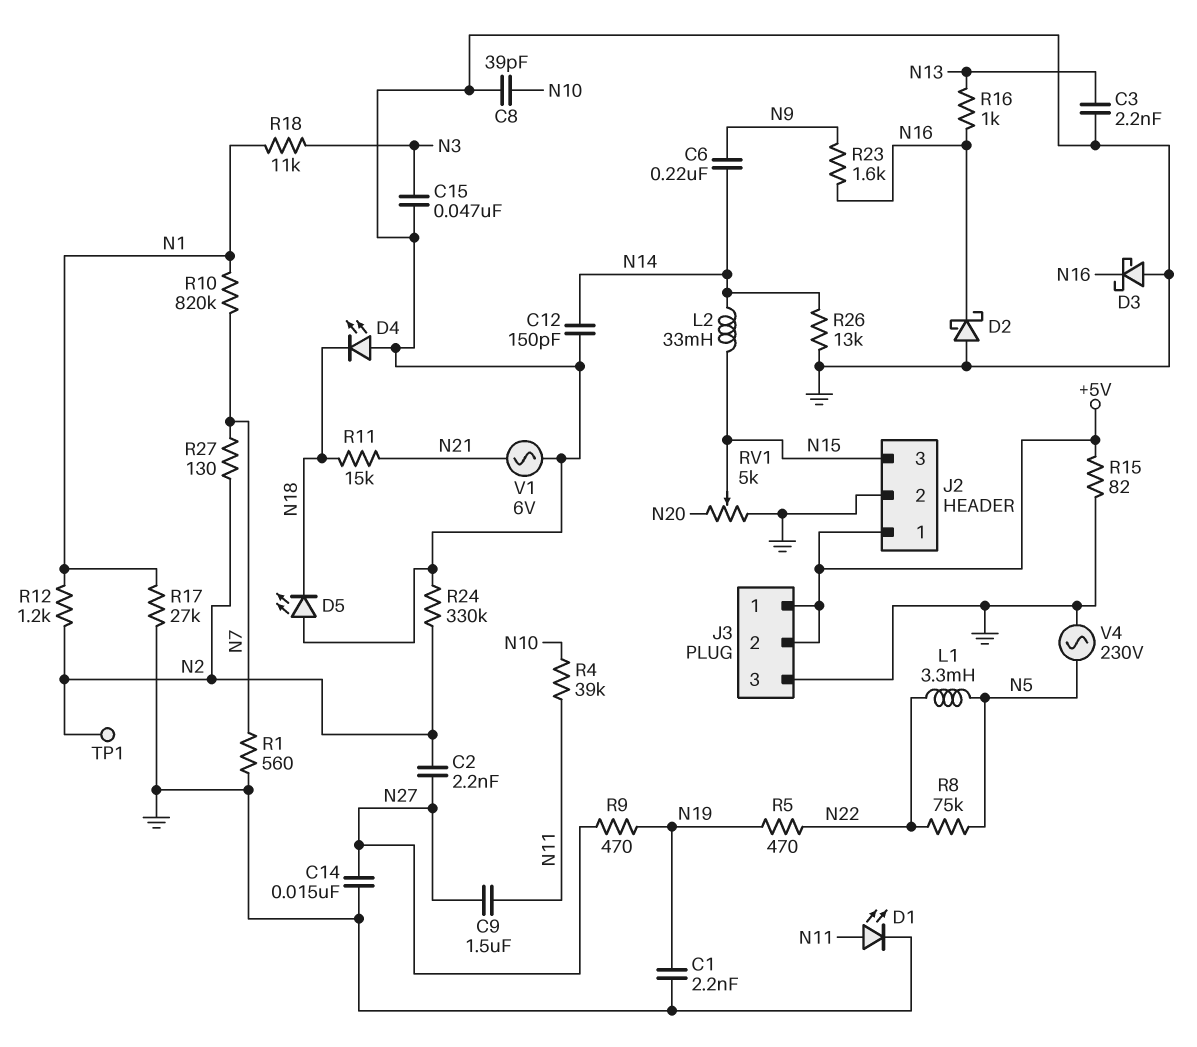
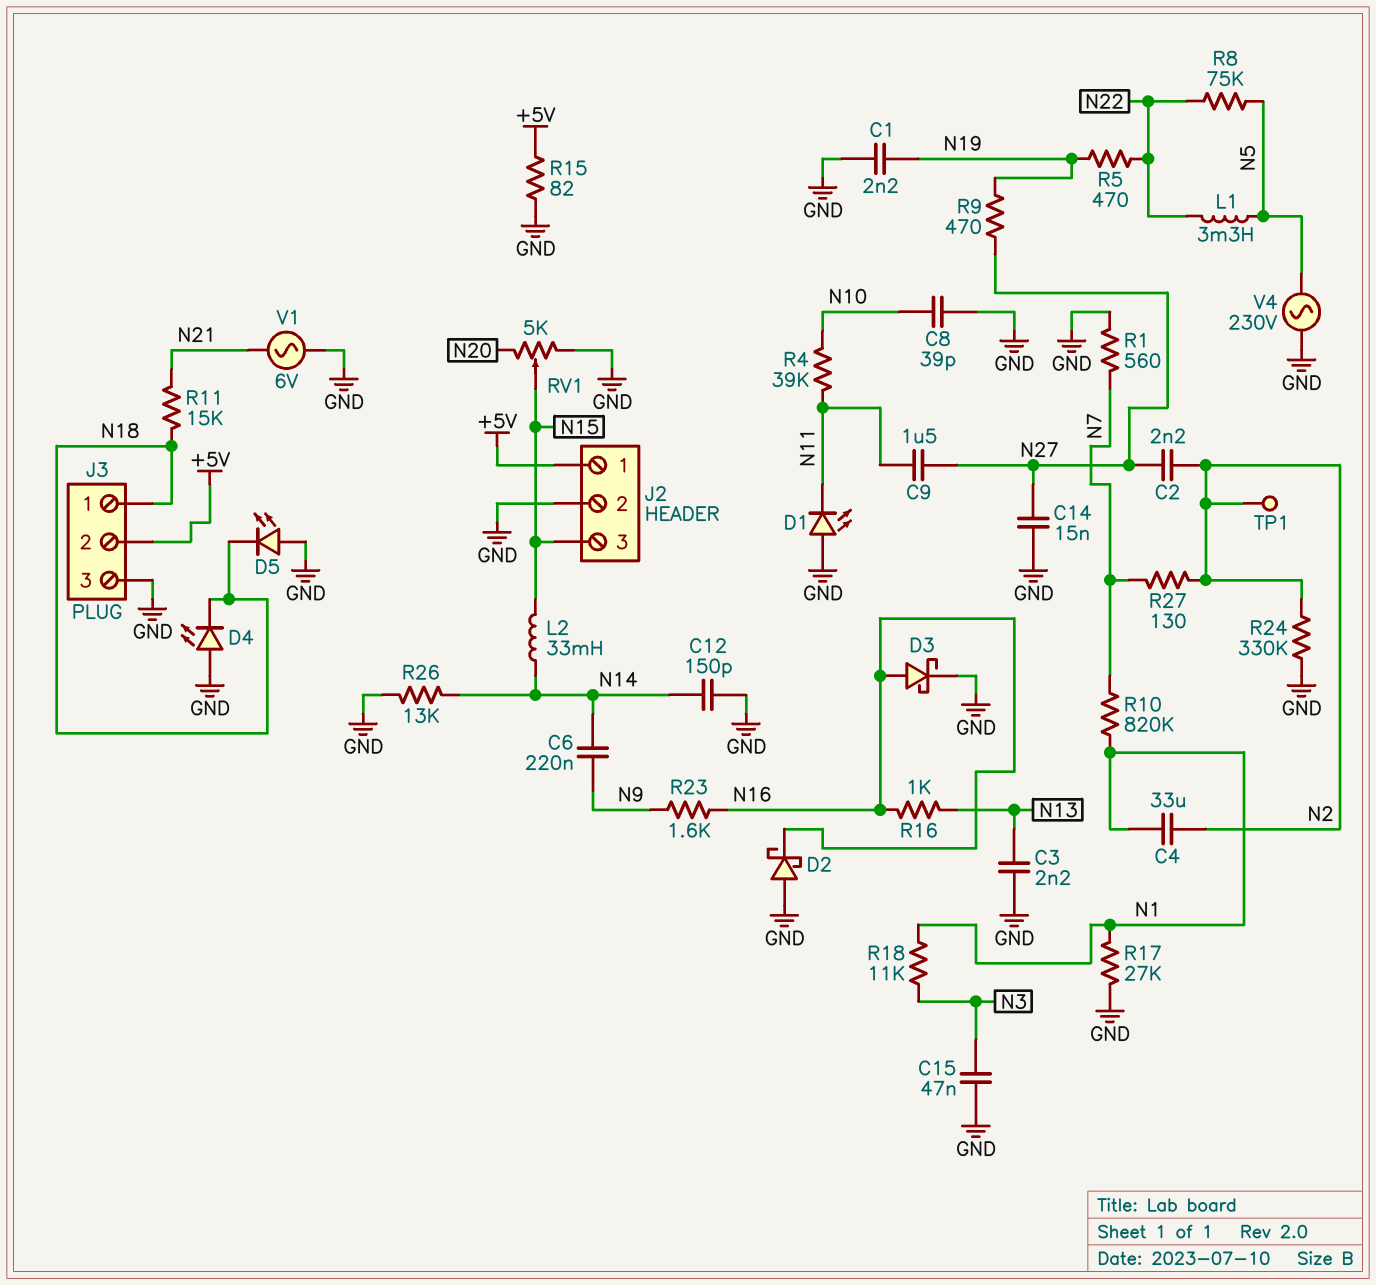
C4: none -> 33uF (N1, N2)
D1: LED (A N11, K GND) -> LED (A GND, K N11)
D3: schottky (A GND, K N16) -> schottky (A N16, K GND)
J3 pin 1: +5V -> N18
R12: 1.2k (N1, N2) -> none

